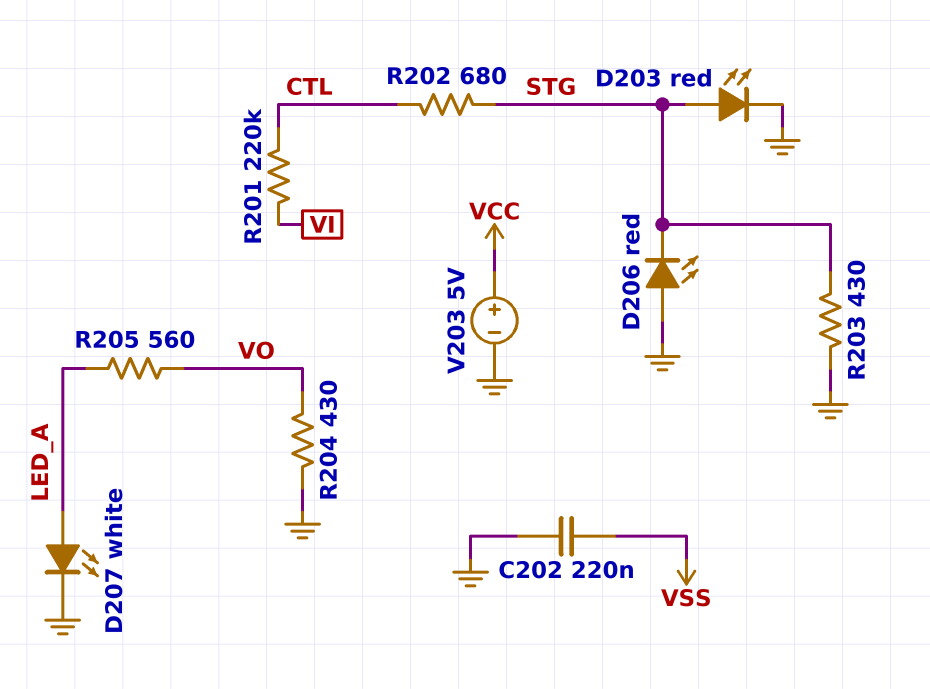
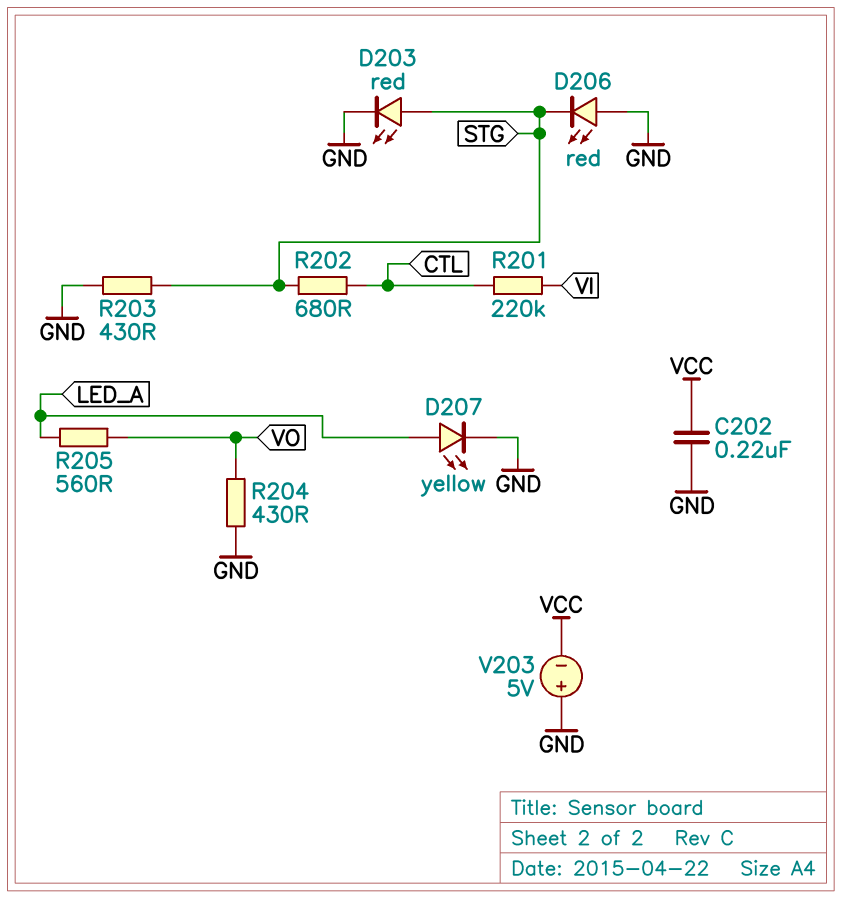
C202: 220nF (GND, VSS) -> 220nF (GND, VCC)
D207: LED white (A LED_A, K GND) -> LED yellow (A LED_A, K GND)
V203: 5V (plus VCC, minus GND) -> 5V (plus GND, minus VCC)

